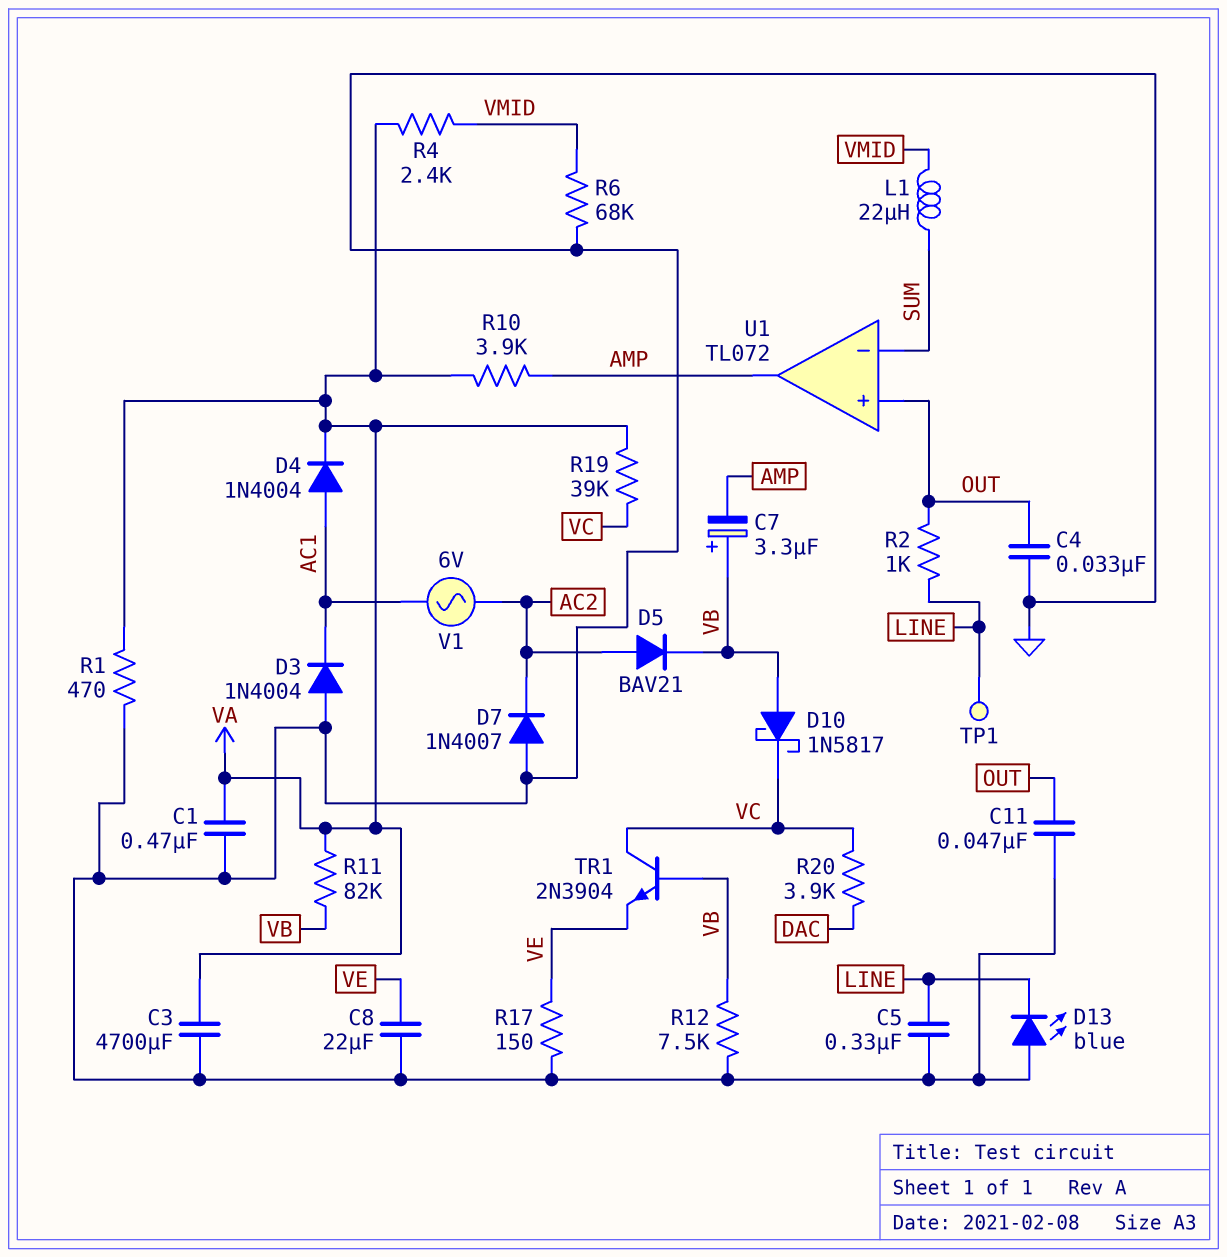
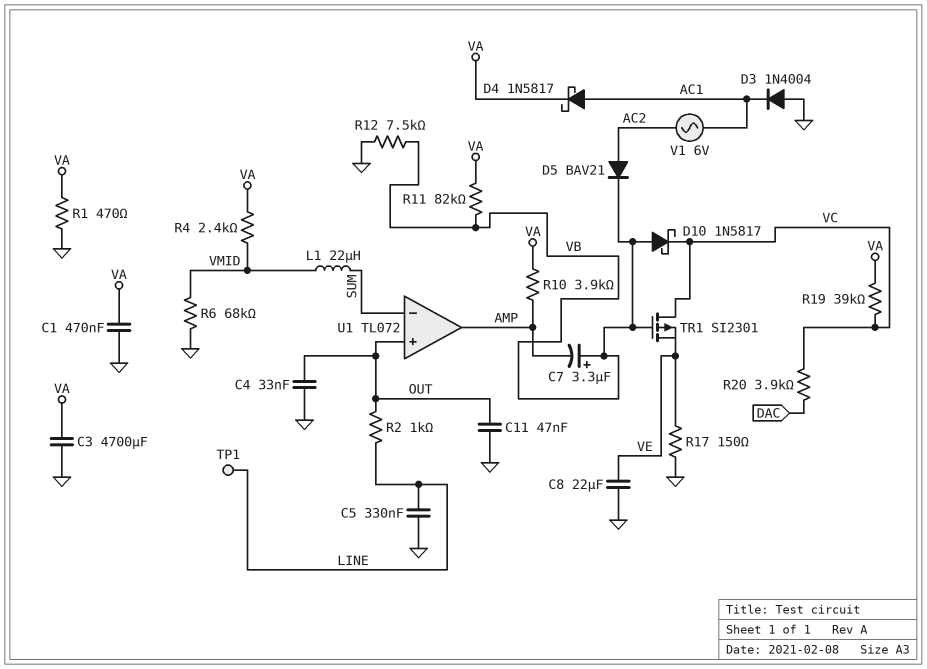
D4: diode 1N4004 (A AC1, K VA) -> schottky 1N5817 (A AC1, K VA)
D7: diode 1N4007 (A GND, K AC2) -> none
D13: LED blue (A GND, K LINE) -> none
TR1: NPN 2N3904 (B VB, C VC, E VE) -> PMOS SI2301 (G VB, D VC, S VE)

